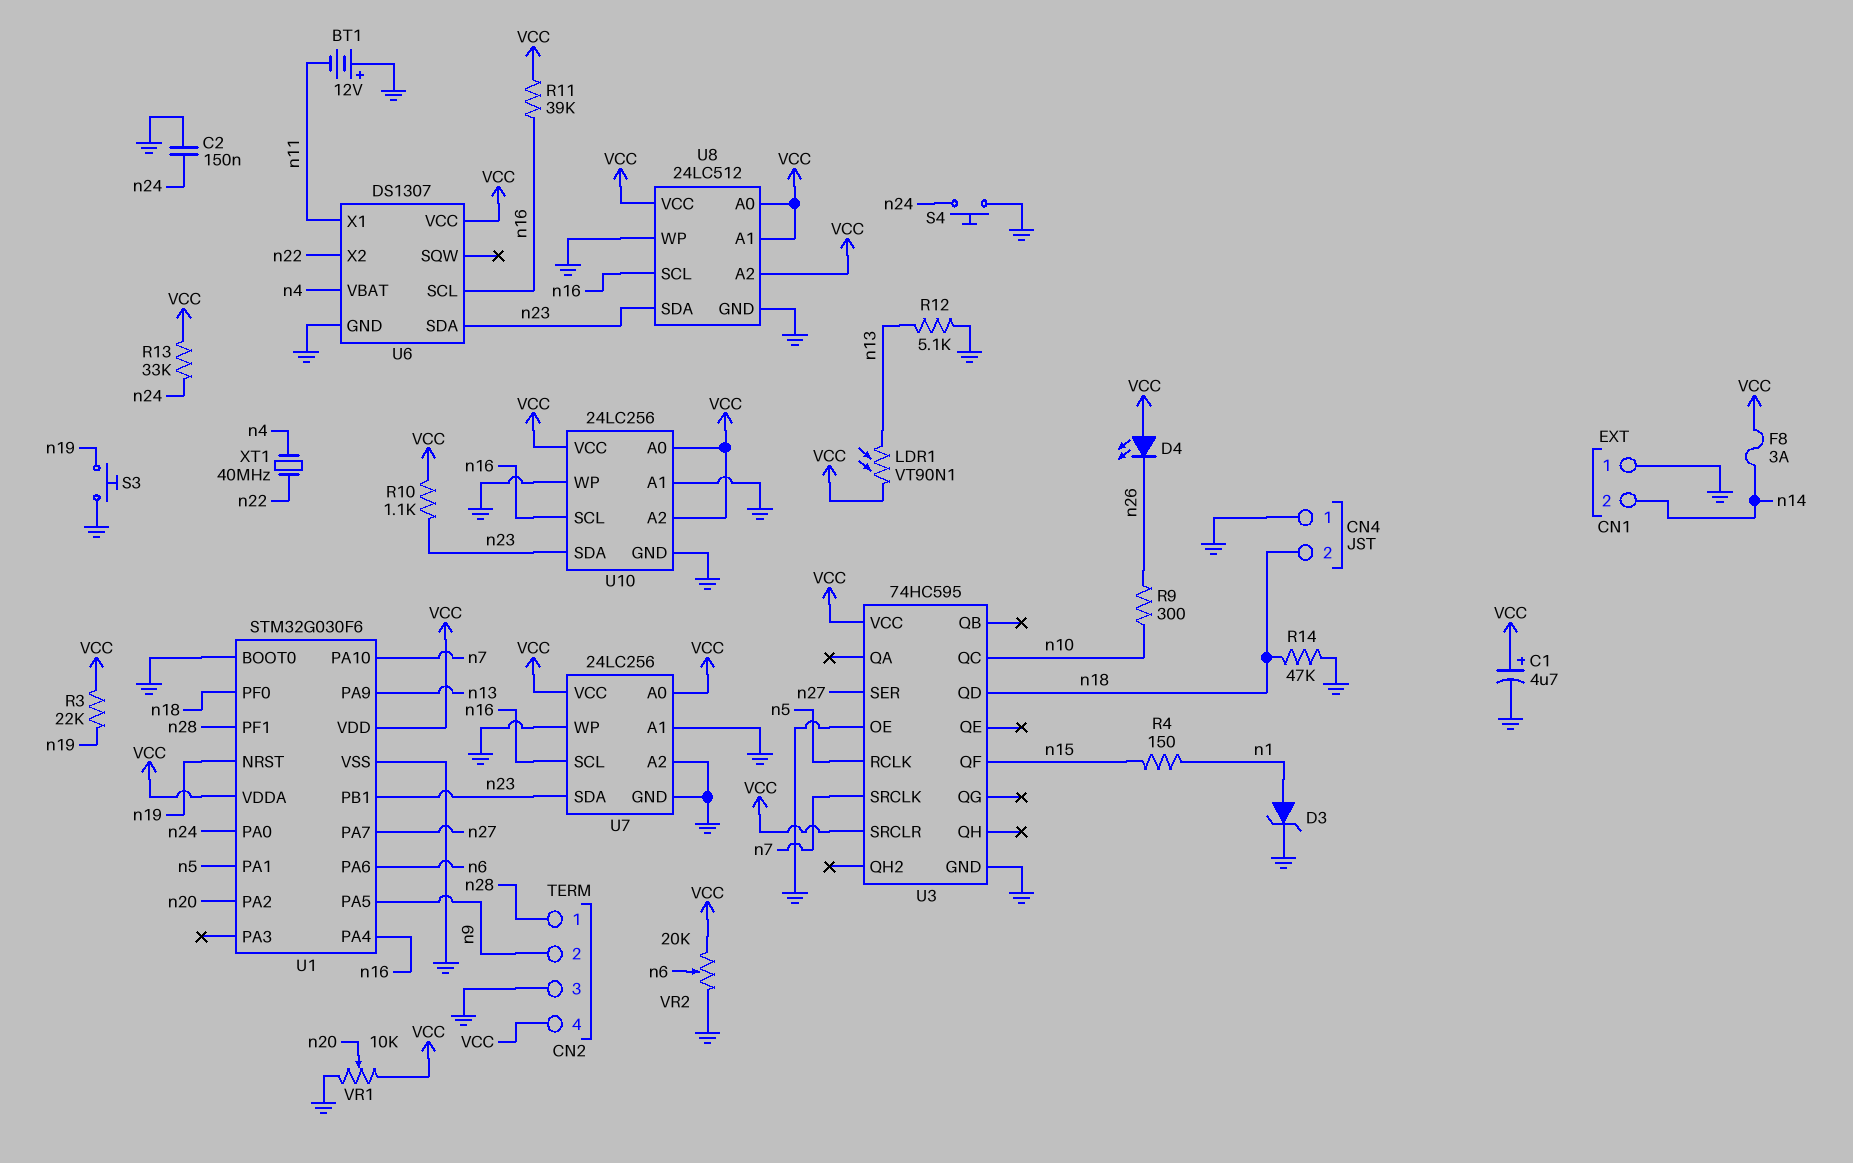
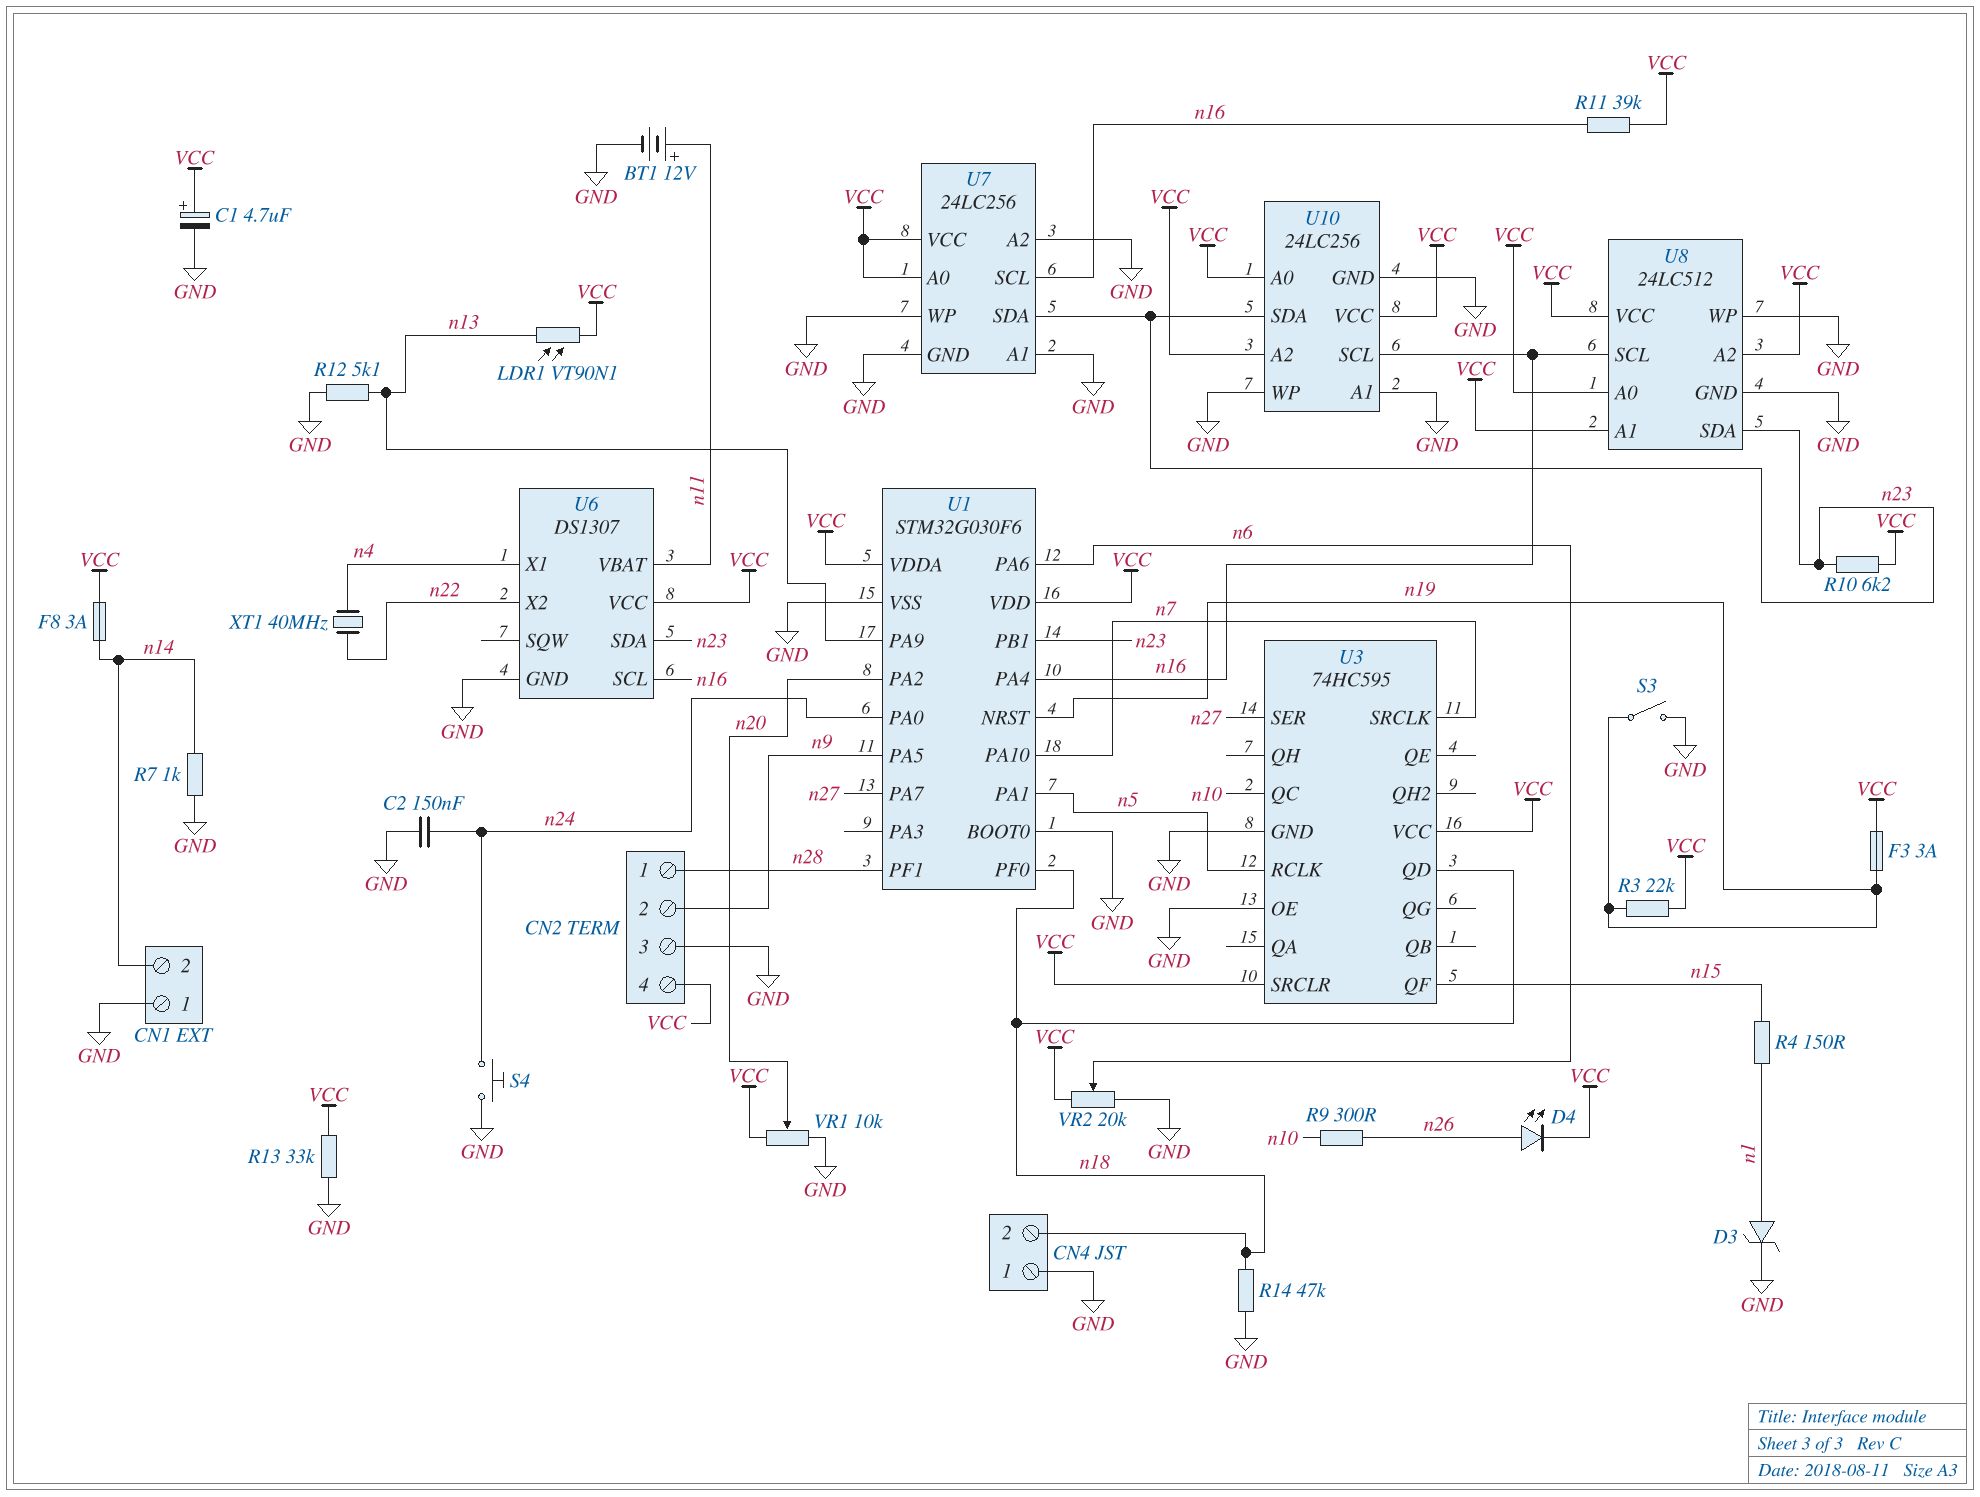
BT1: 12V (plus GND, minus n11) -> 12V (plus n11, minus GND)
D4: LED (A VCC, K n26) -> LED (A n26, K VCC)
F3: none -> 3A (VCC, n19)
R7: none -> 1k (GND, n14)
R10: 1.1k (VCC, n23) -> 6.2k (VCC, n23)
R13: 33k (VCC, n24) -> 33k (GND, VCC)
S3: button (GND, n19) -> switch (GND, n19)
U6 pin VBAT: n4 -> n11
U6 pin X1: n11 -> n4

